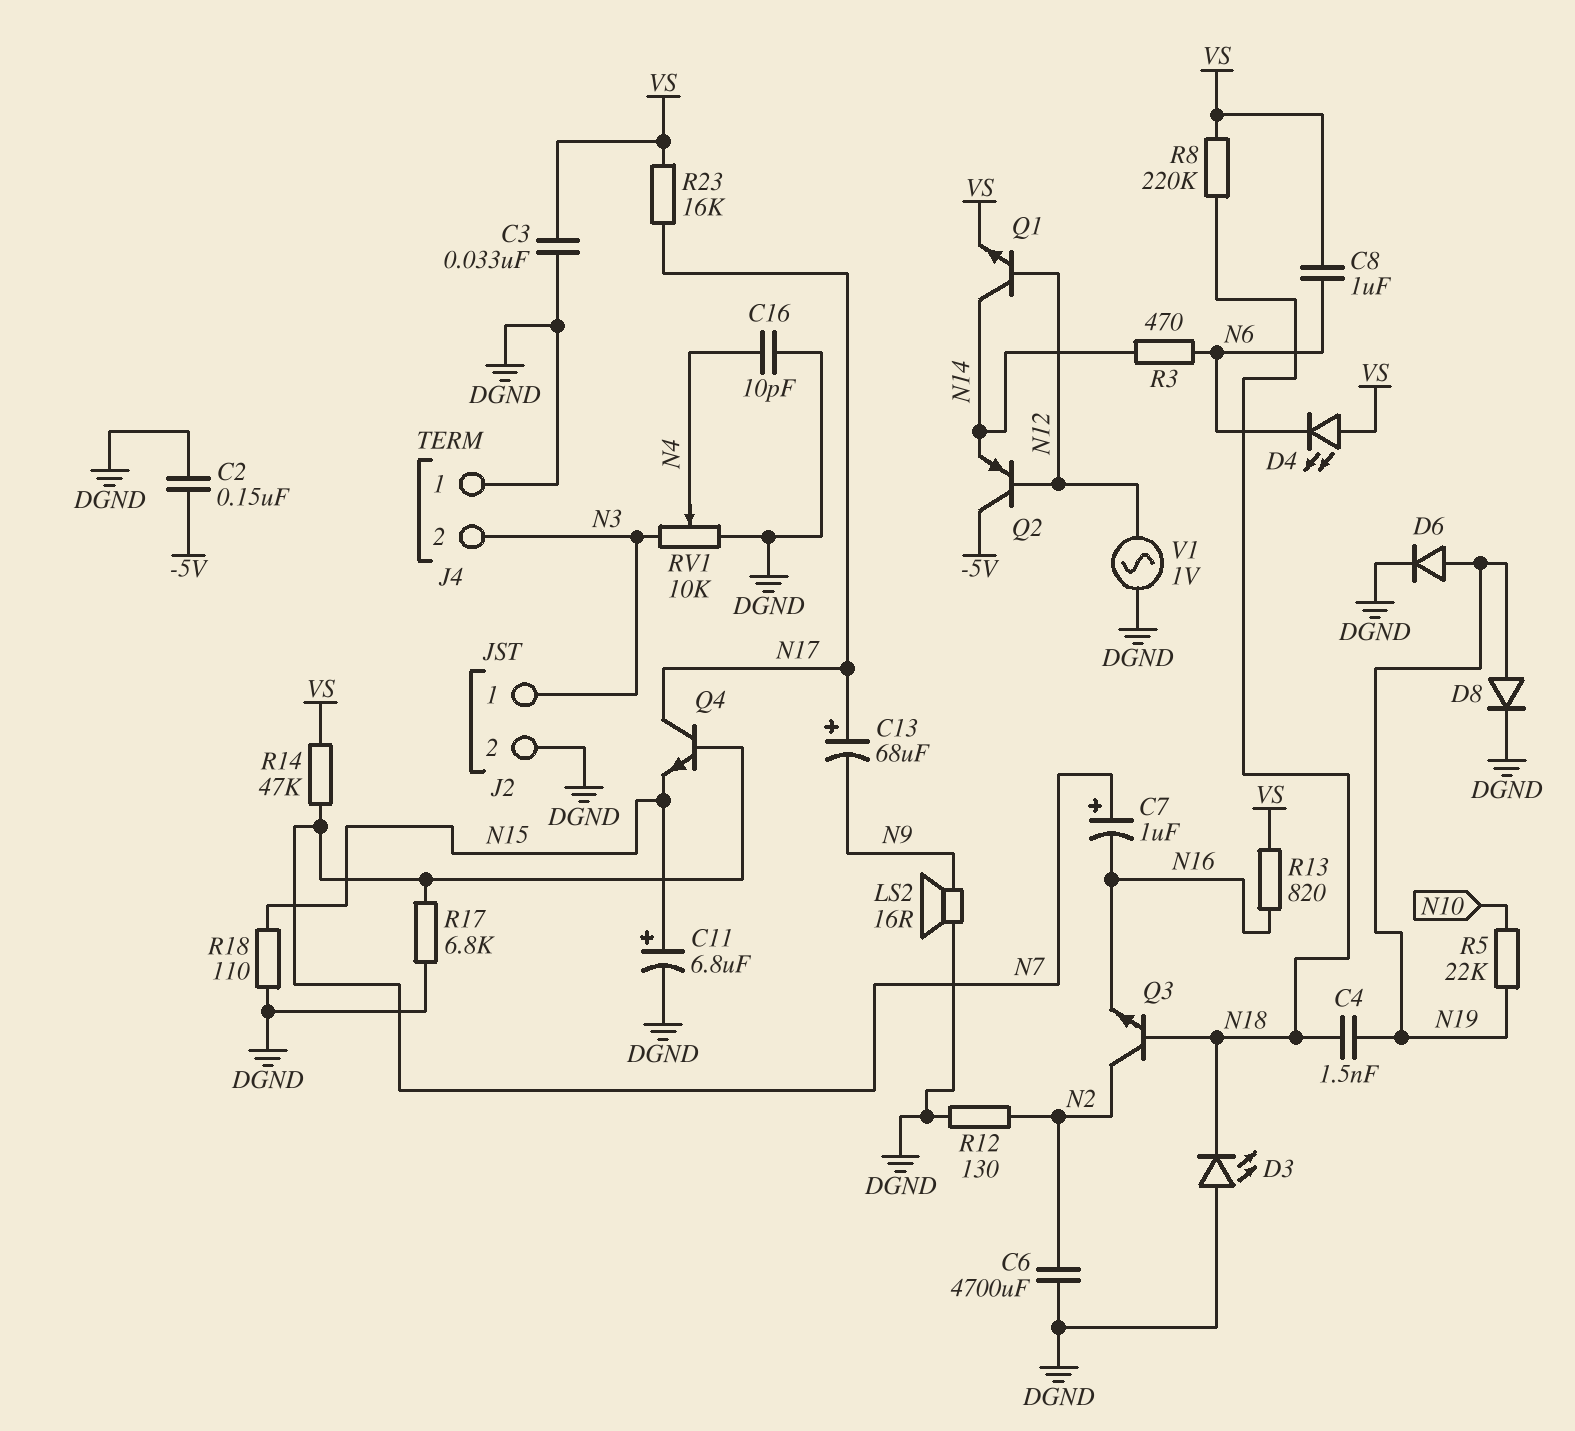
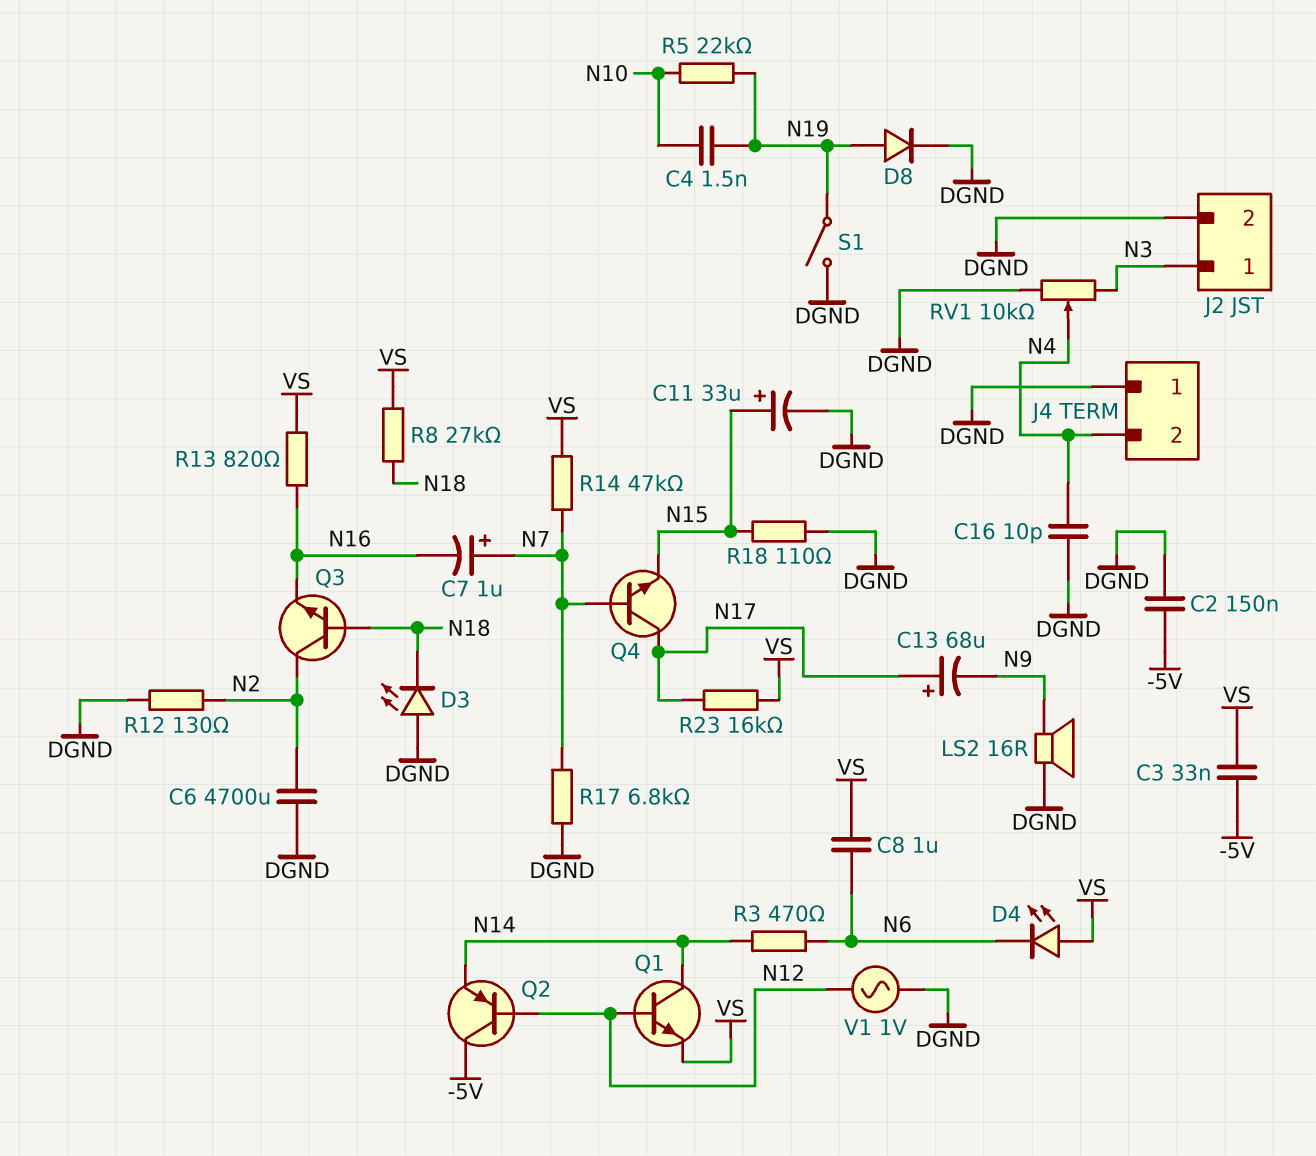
C3: 33nF (DGND, VS) -> 33nF (-5V, VS)
C4: 1.5nF (N18, N19) -> 1.5nF (N10, N19)
C11: 6.8uF (plus N15, minus DGND) -> 33uF (plus N15, minus DGND)
D6: diode (A N19, K DGND) -> none
J4 pin 2: N3 -> N4
R8: 220k (N18, VS) -> 27k (N18, VS)
S1: none -> switch (DGND, N19)

